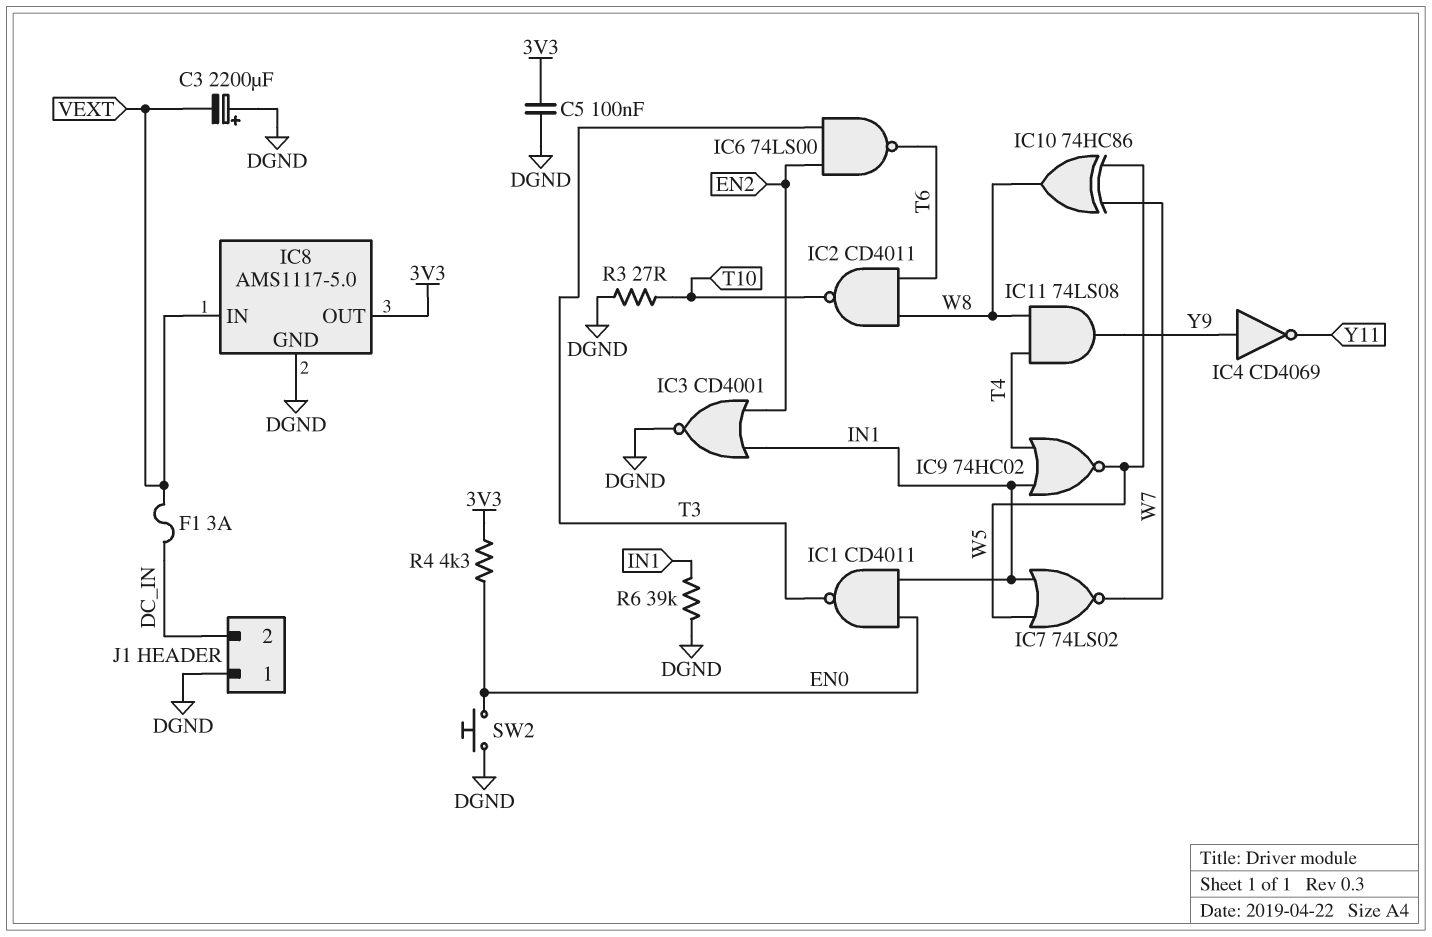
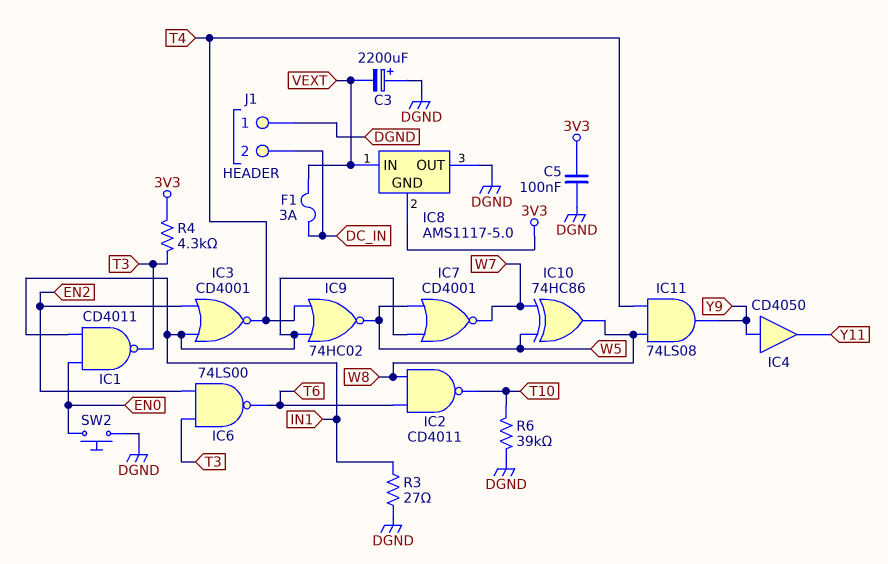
IC3: NOR CD4001 (in EN2, in IN1, out DGND) -> NOR CD4001 (in EN2, in IN1, out T4)
IC4: NOT CD4069 (in Y9, out Y11) -> buffer CD4050 (in Y9, out Y11)
IC7: NOR 74LS02 (in IN1, in W5, out W7) -> NOR CD4001 (in IN1, in W5, out W7)
IC8 pin GND: DGND -> 3V3
IC8 pin OUT: 3V3 -> DGND
R3: 27 (DGND, T10) -> 27 (DGND, IN1)
R4: 4.3k (3V3, EN0) -> 4.3k (3V3, T3)
R6: 39k (DGND, IN1) -> 39k (DGND, T10)

